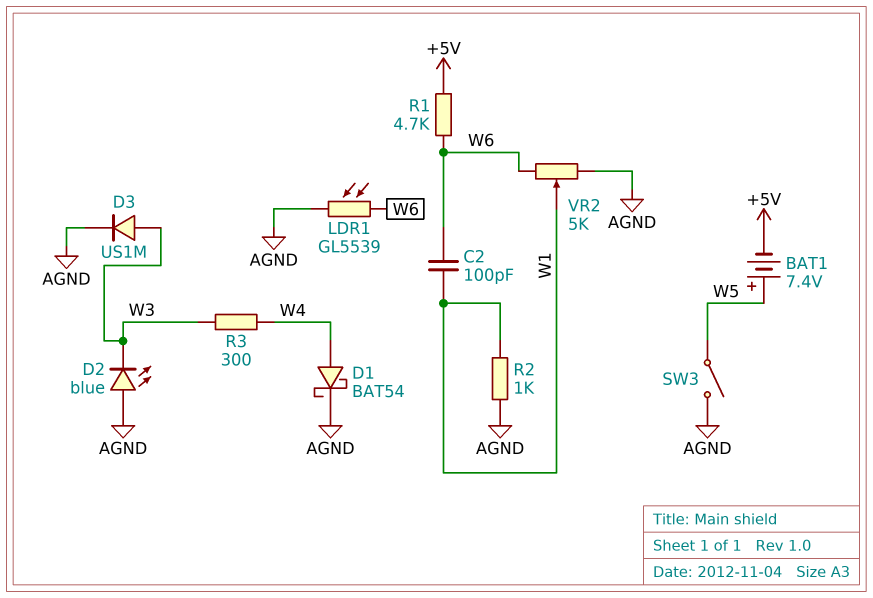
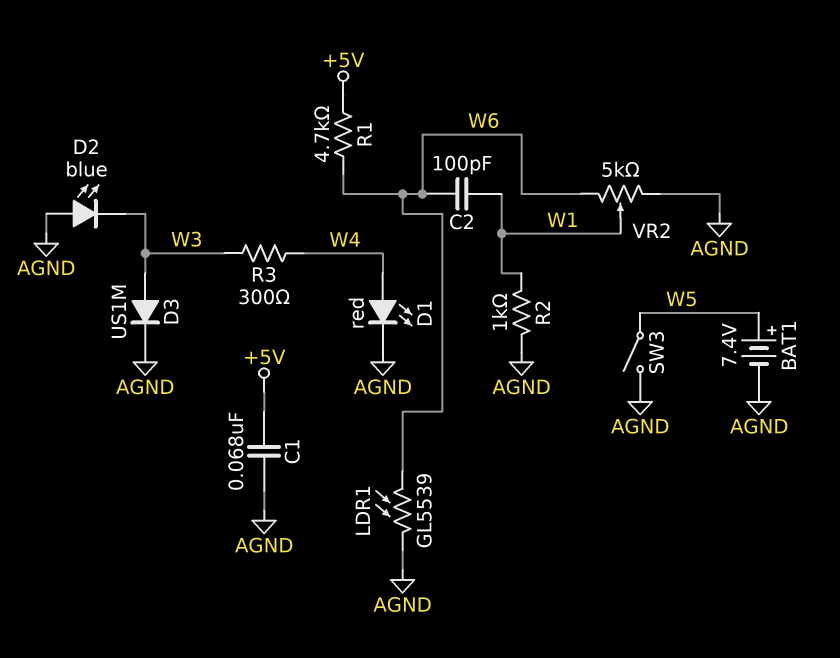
BAT1: 7.4V (plus W5, minus +5V) -> 7.4V (plus W5, minus AGND)
C1: none -> 68nF (+5V, AGND)
D1: schottky BAT54 (A W4, K AGND) -> LED red (A W4, K AGND)

